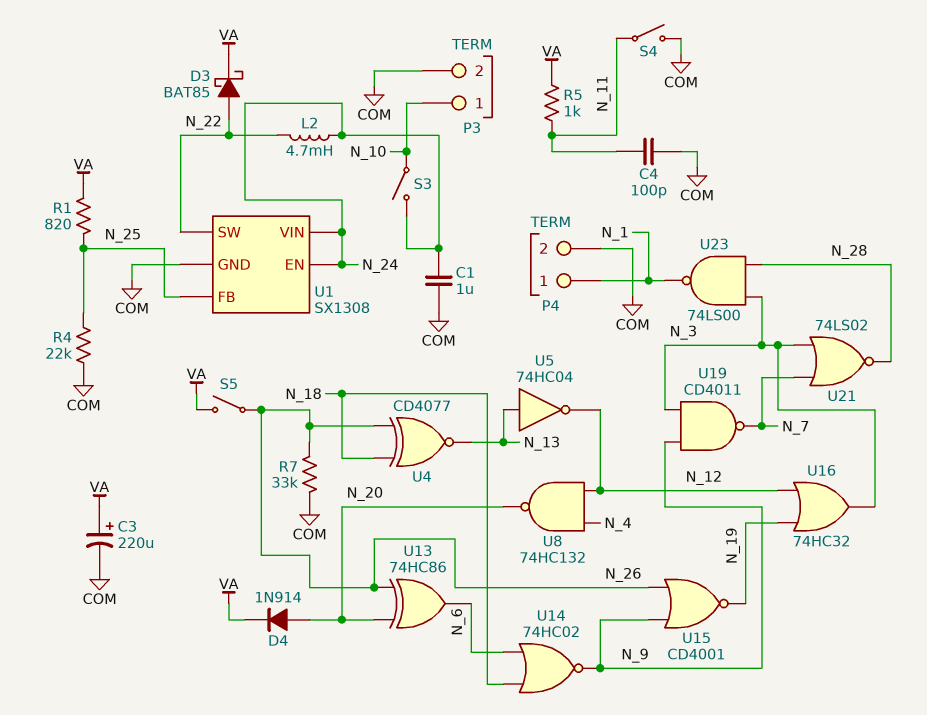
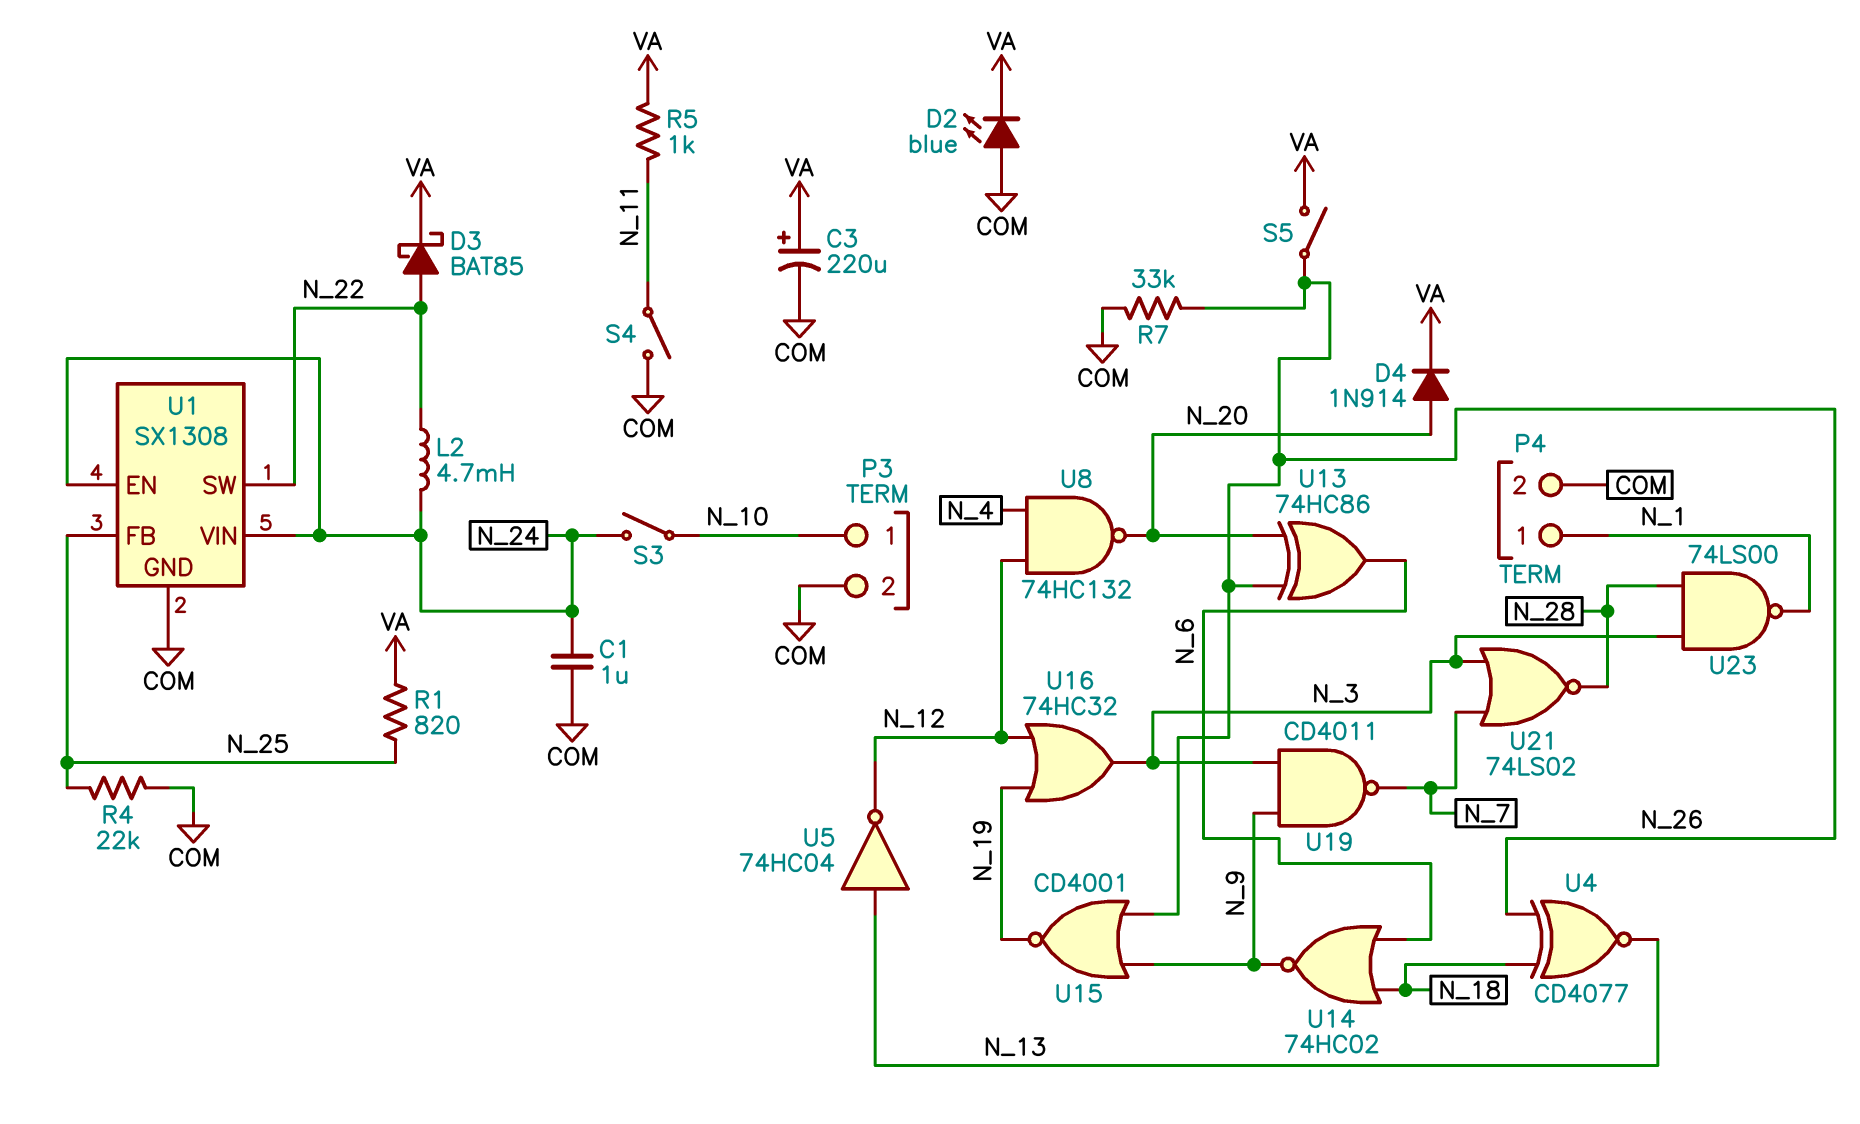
C4: 100pF (COM, N_11) -> none
D2: none -> LED blue (A COM, K VA)

